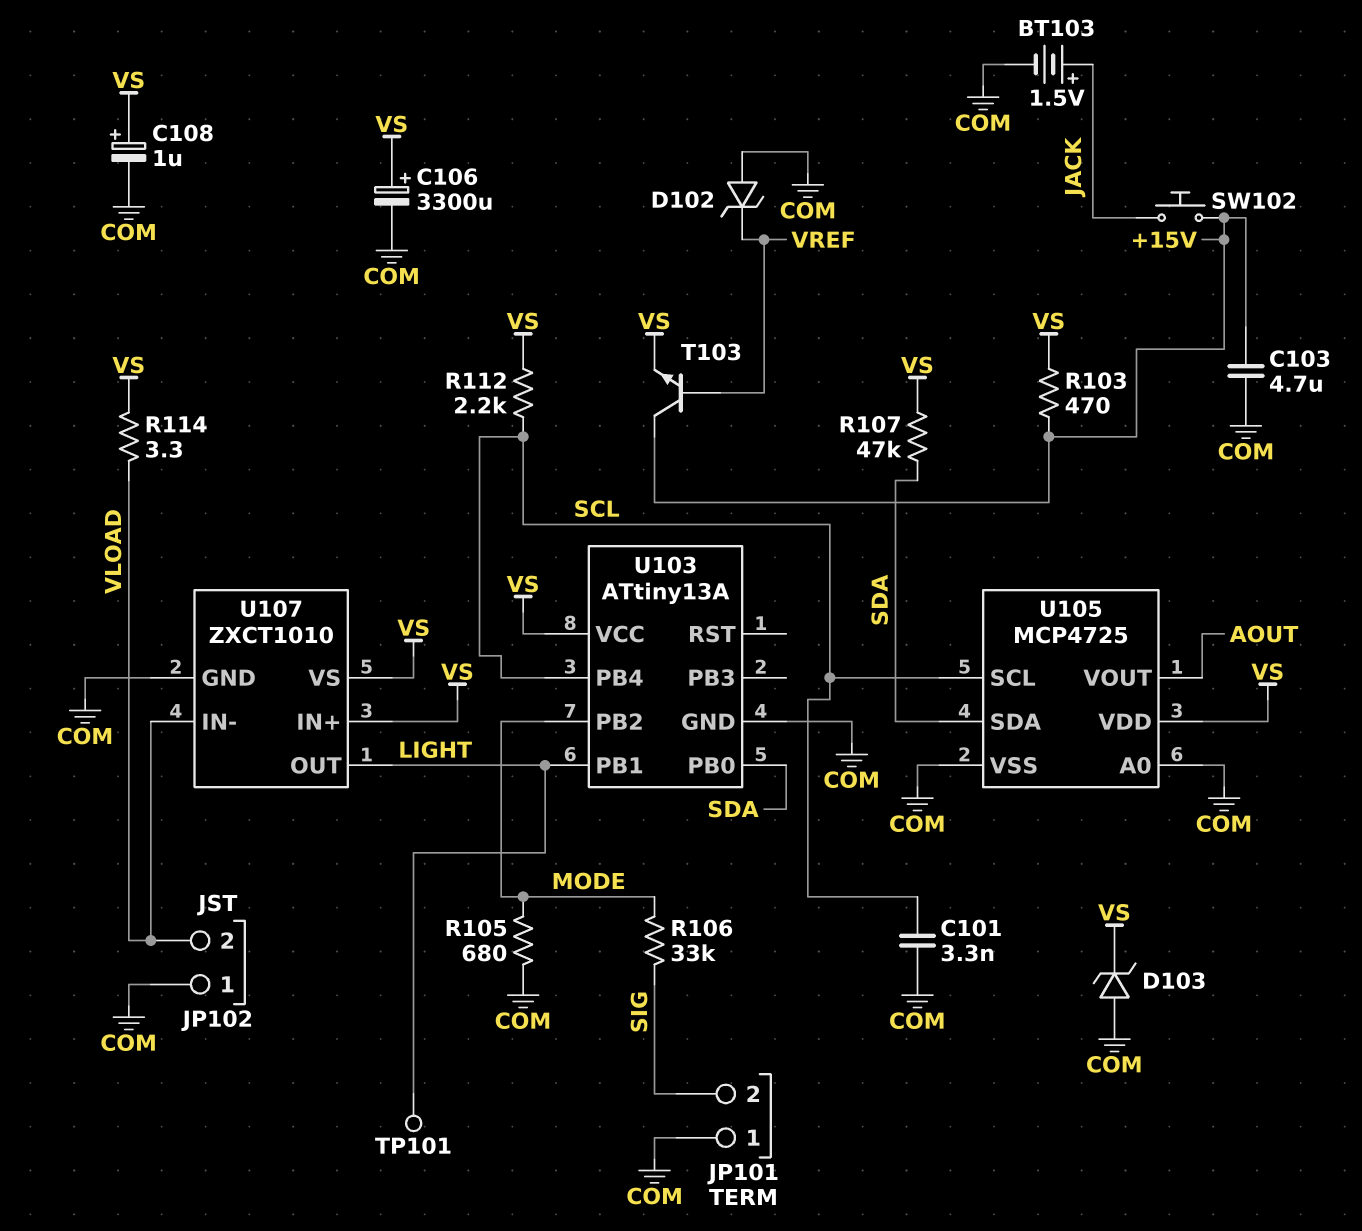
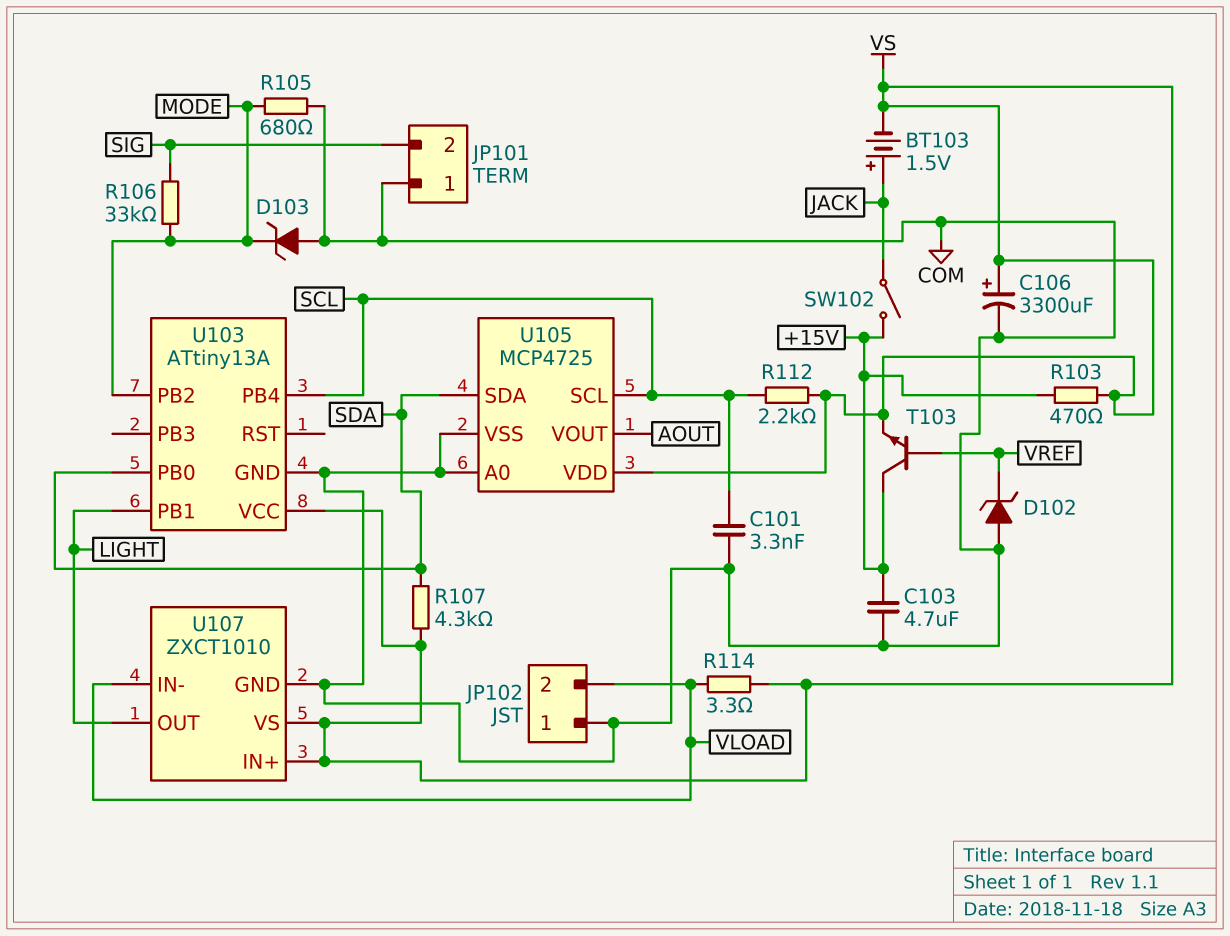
BT103: 1.5V (plus JACK, minus COM) -> 1.5V (plus JACK, minus VS)
C108: 1uF (plus VS, minus COM) -> none
D103: zener (A COM, K VS) -> zener (A COM, K MODE)
R107: 47k (SDA, VS) -> 4.3k (SDA, VS)
SW102: button (+15V, JACK) -> switch (+15V, JACK)
TP101: test point (LIGHT) -> none

